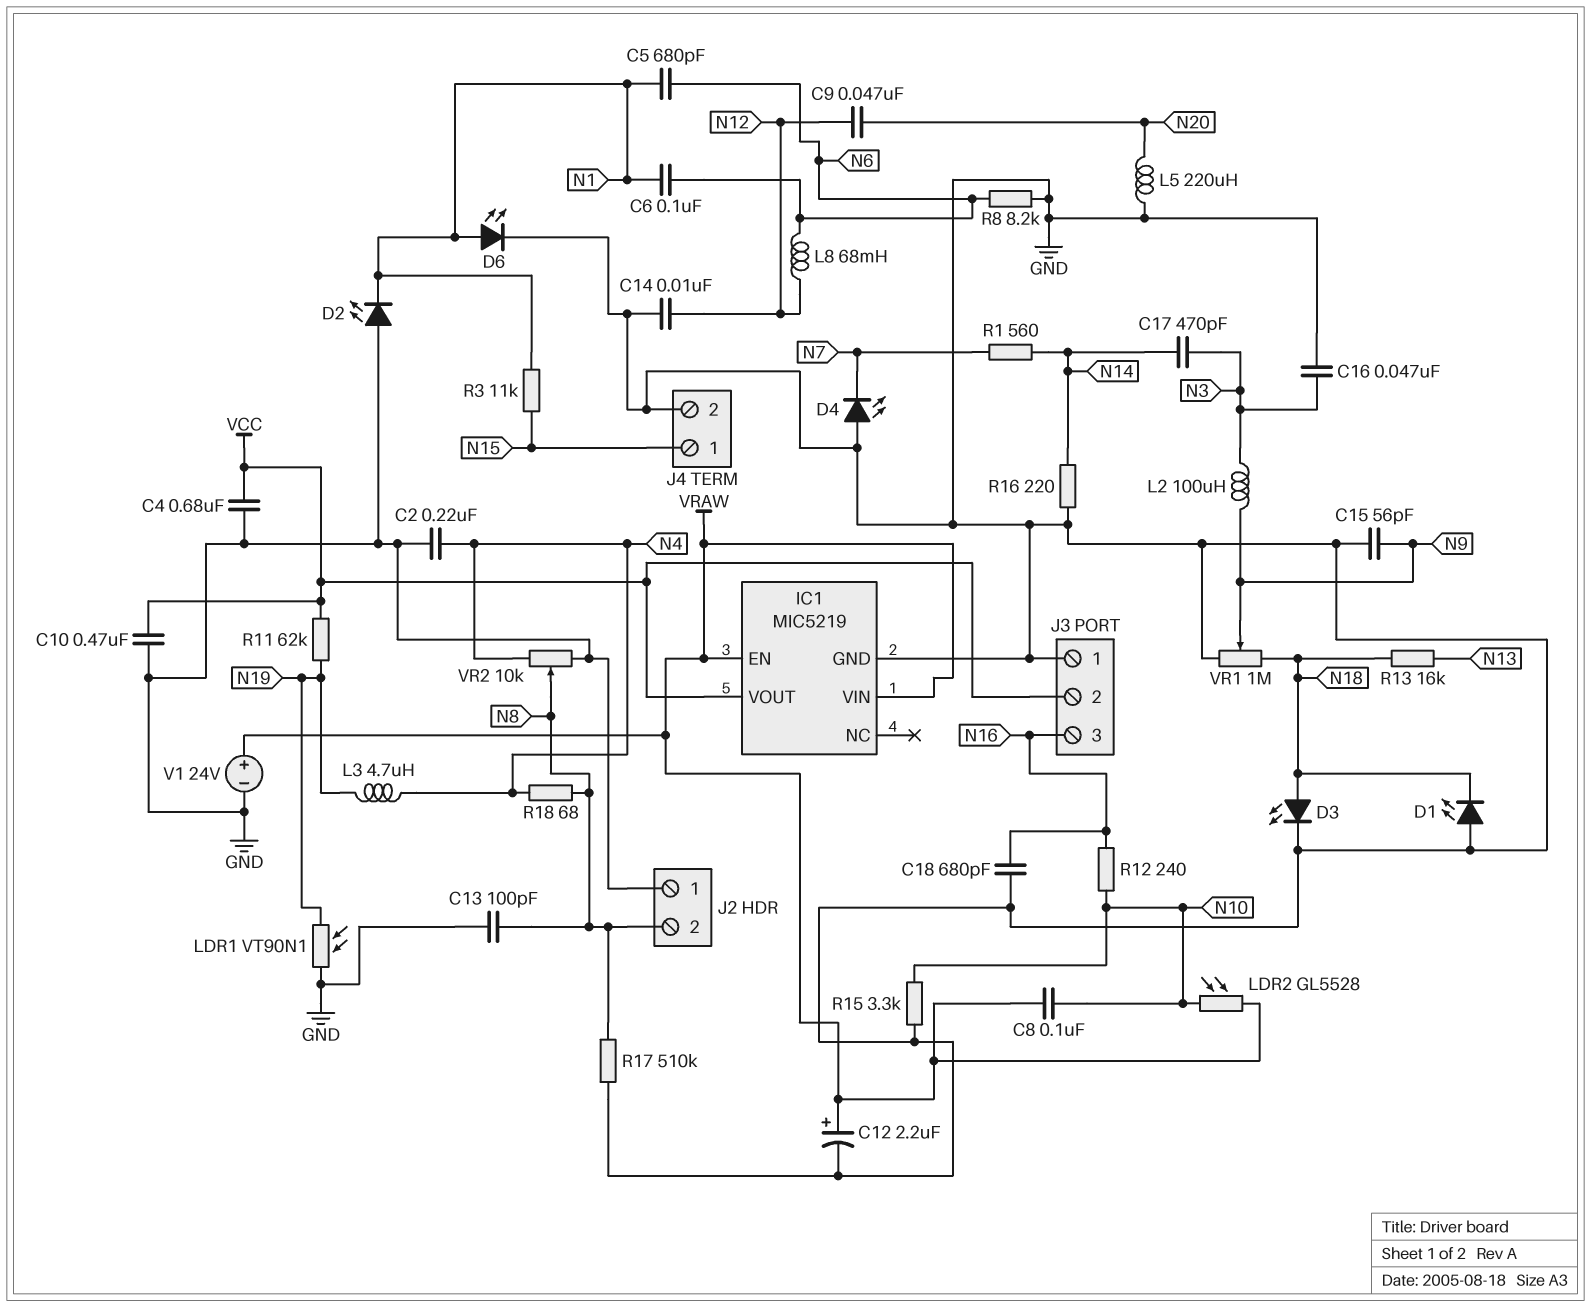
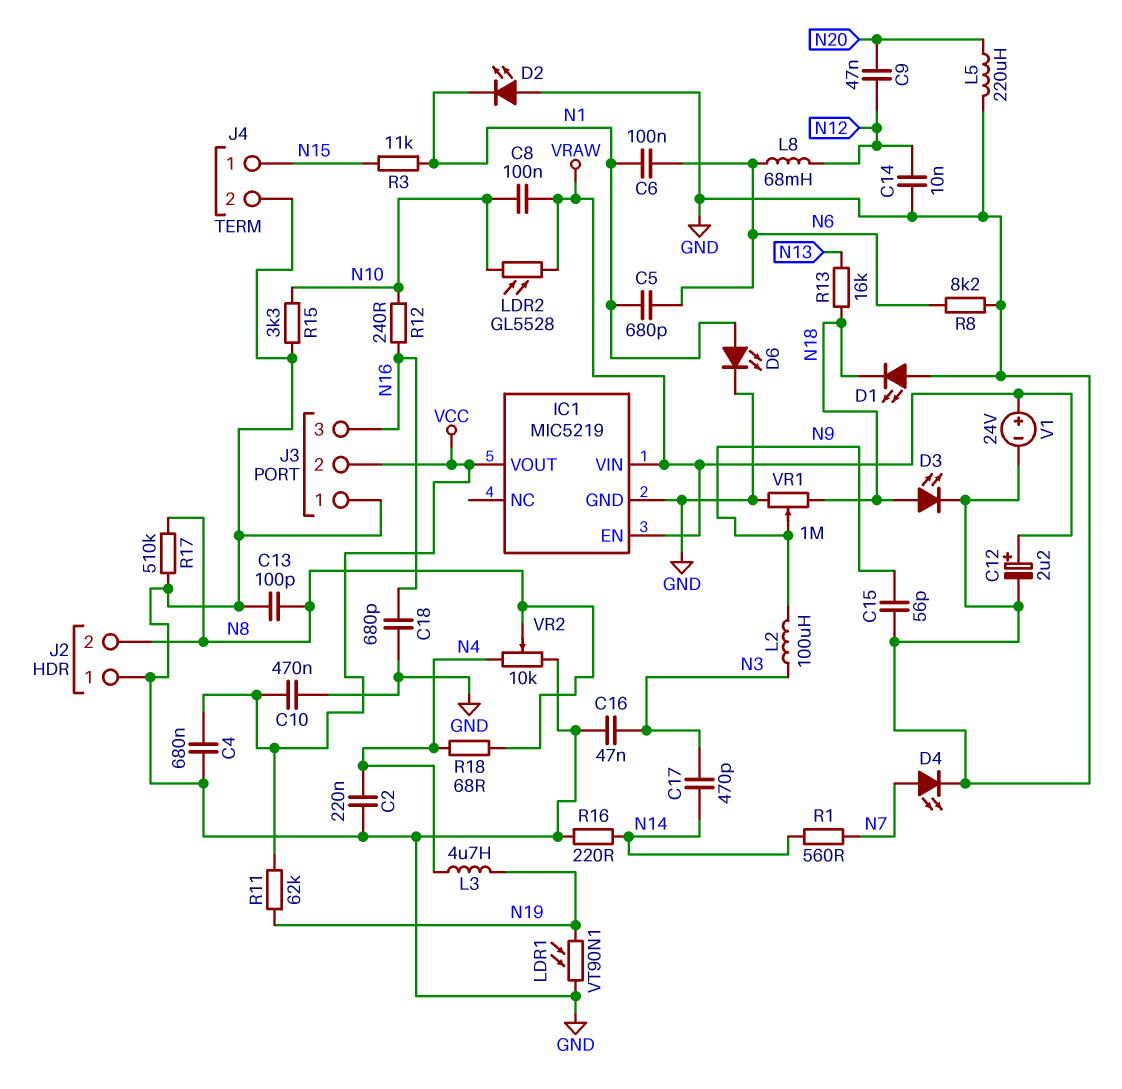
D4: LED (A GND, K N7) -> LED (A N7, K GND)

